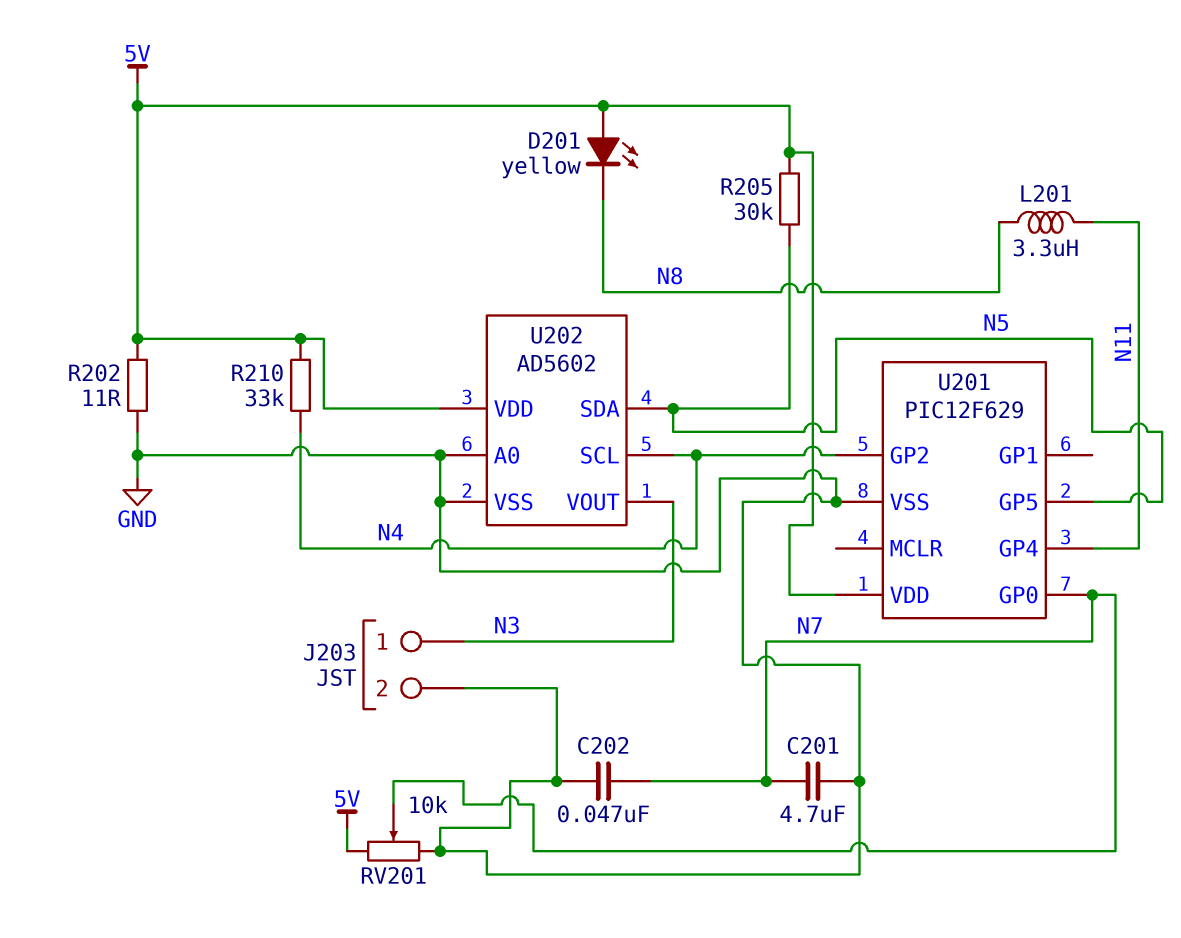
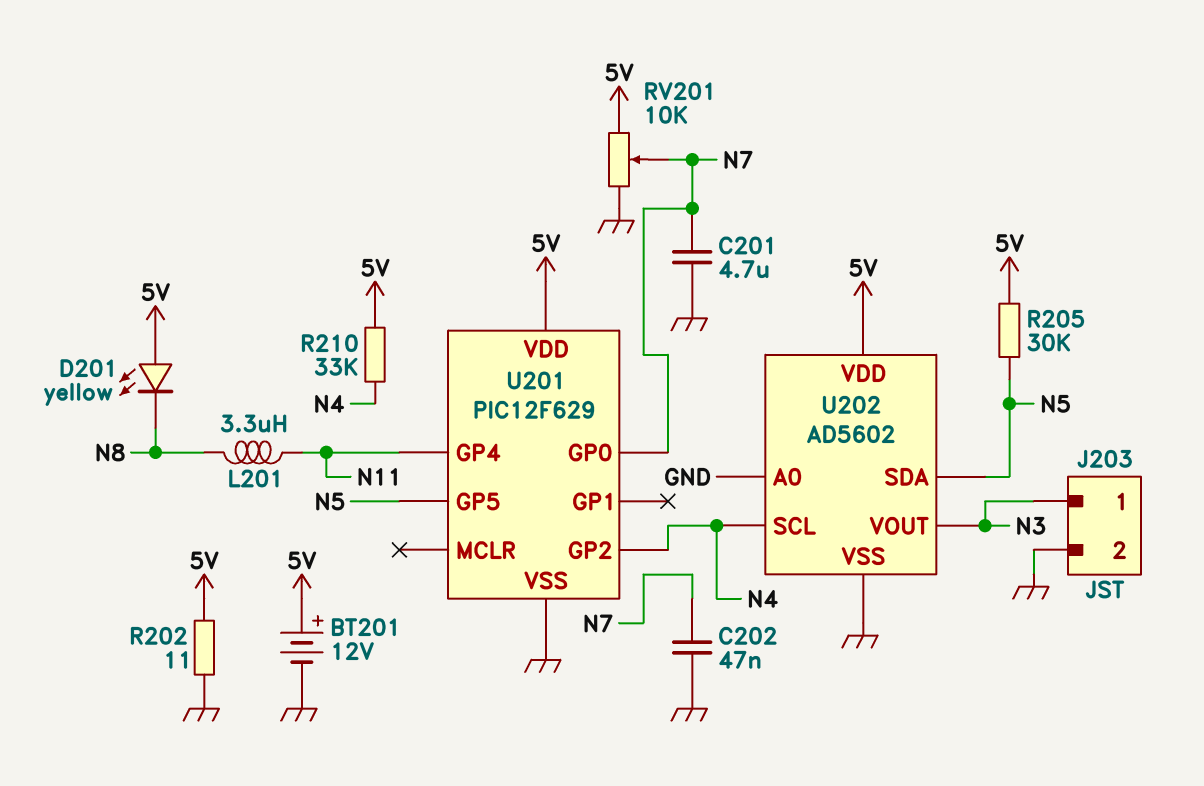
BT201: none -> 12V (plus 5V, minus GND)

